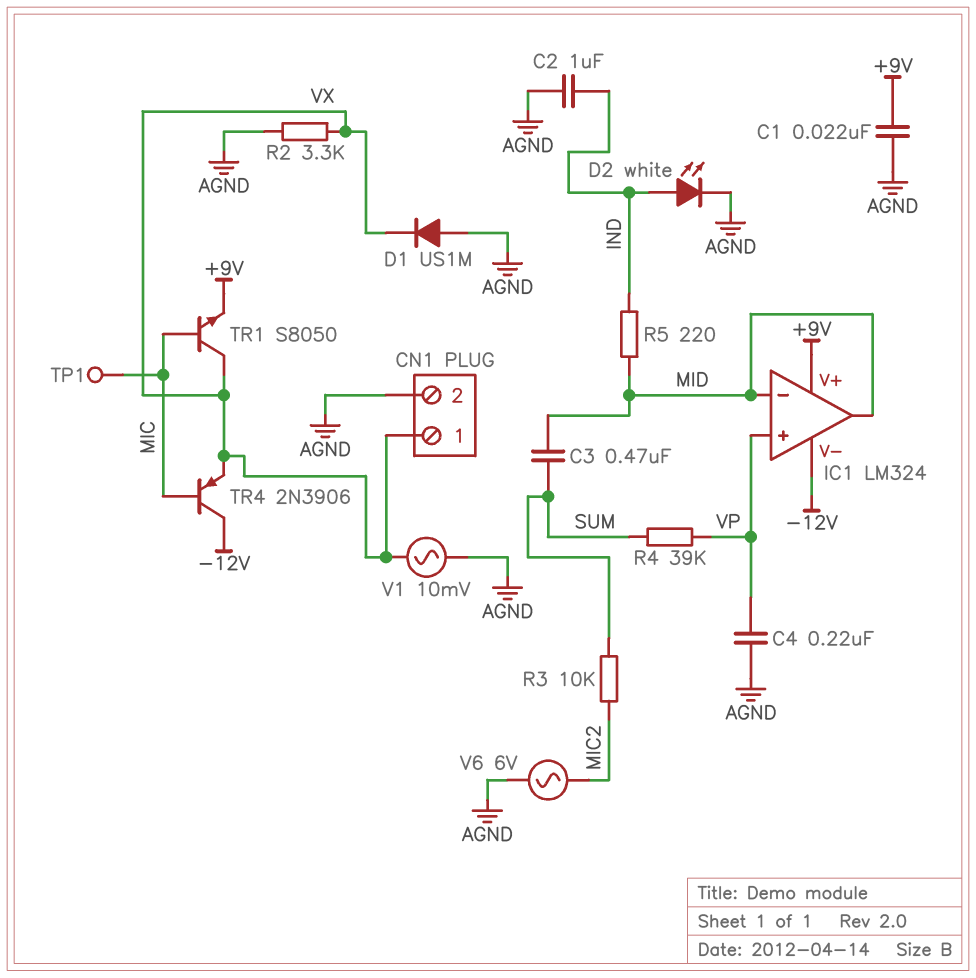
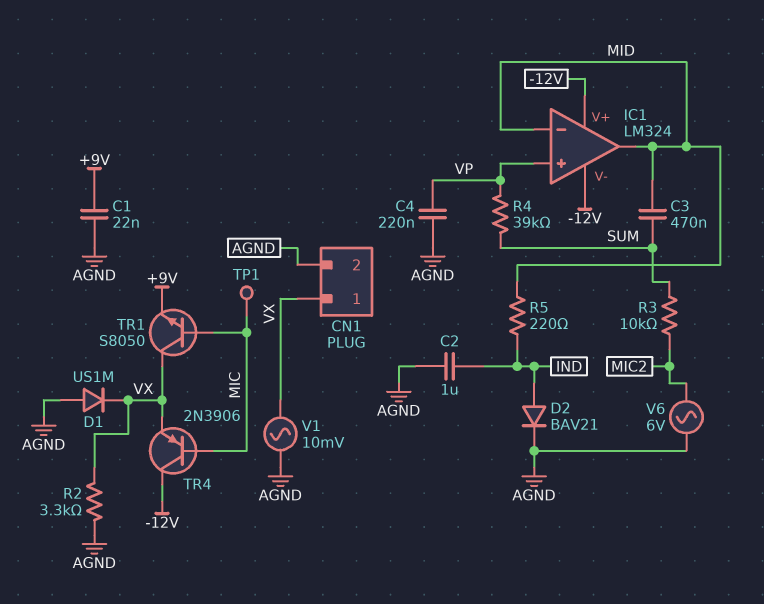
D2: LED white (A IND, K AGND) -> diode BAV21 (A IND, K AGND)
IC1 pin V+: +9V -> -12V

